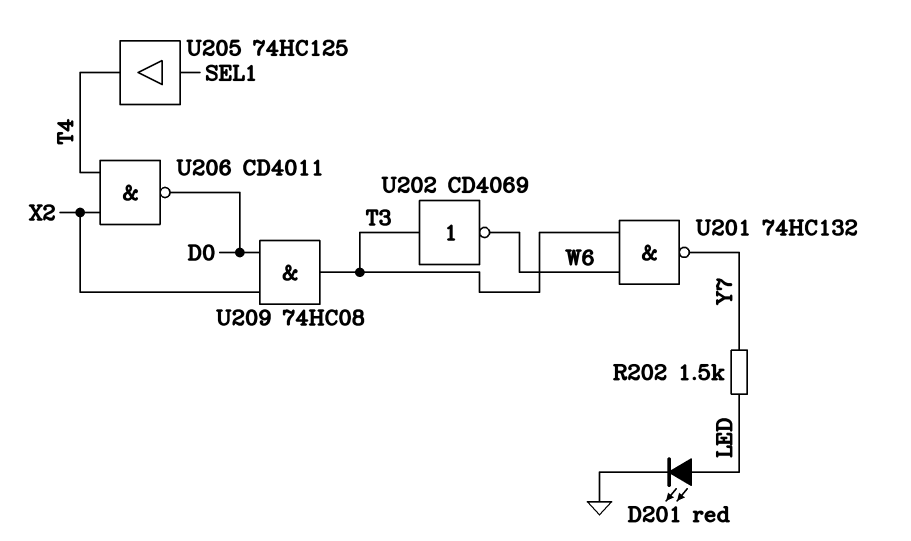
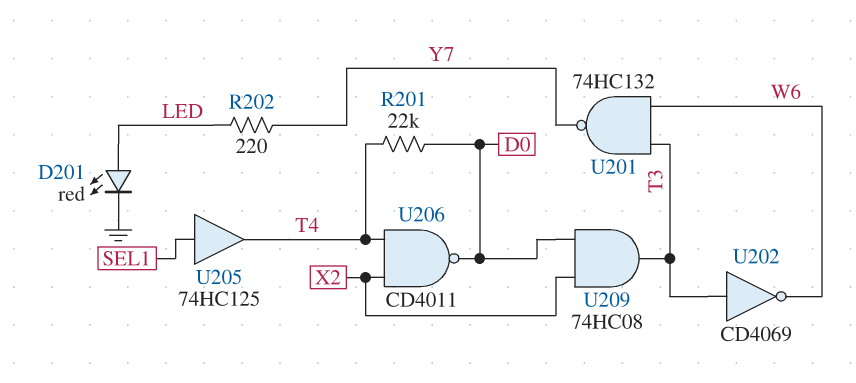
R201: none -> 22k (D0, T4)
R202: 1.5k (LED, Y7) -> 220 (LED, Y7)

